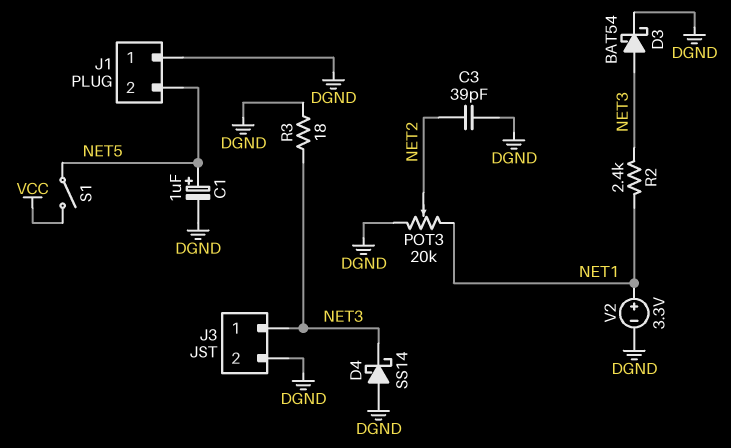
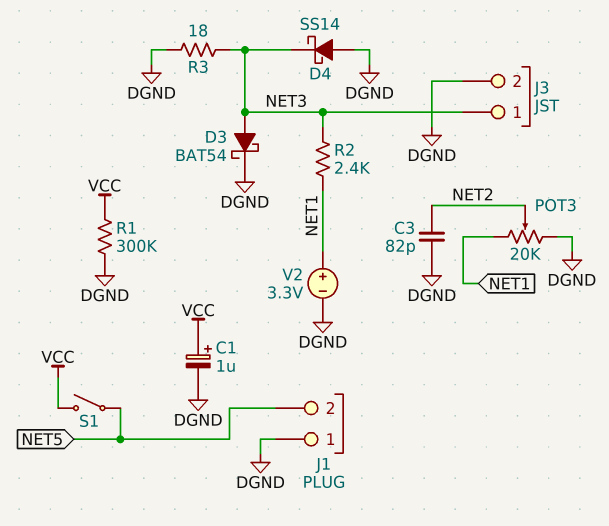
C1: 1uF (plus NET5, minus DGND) -> 1uF (plus VCC, minus DGND)
C3: 39pF (DGND, NET2) -> 82pF (DGND, NET2)
R1: none -> 300k (DGND, VCC)

